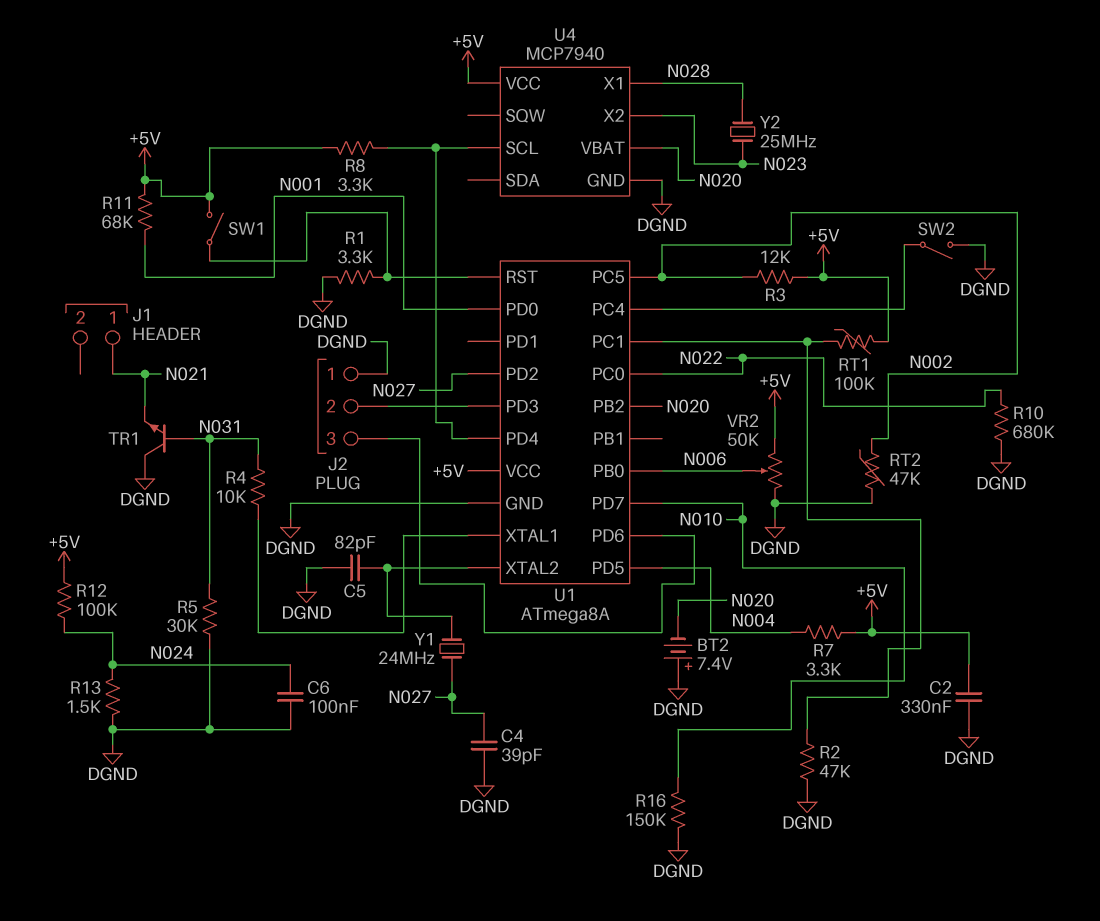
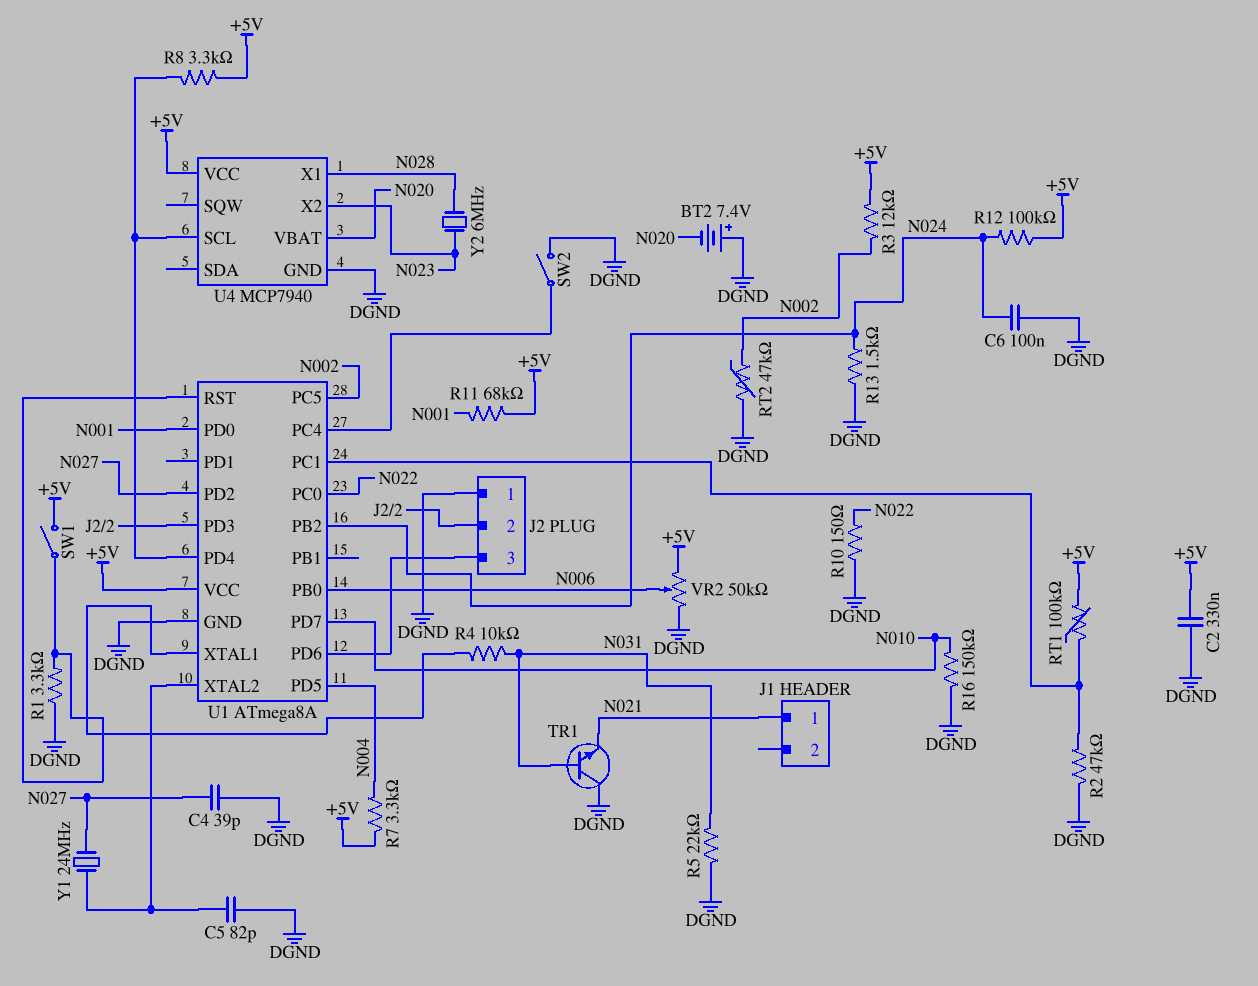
R5: 30k (DGND, N031) -> 22k (DGND, N031)
R10: 680k (DGND, N022) -> 150 (DGND, N022)
U1 pin PB2: N020 -> N024
Y2: 25MHz (N023, N028) -> 6MHz (N023, N028)

